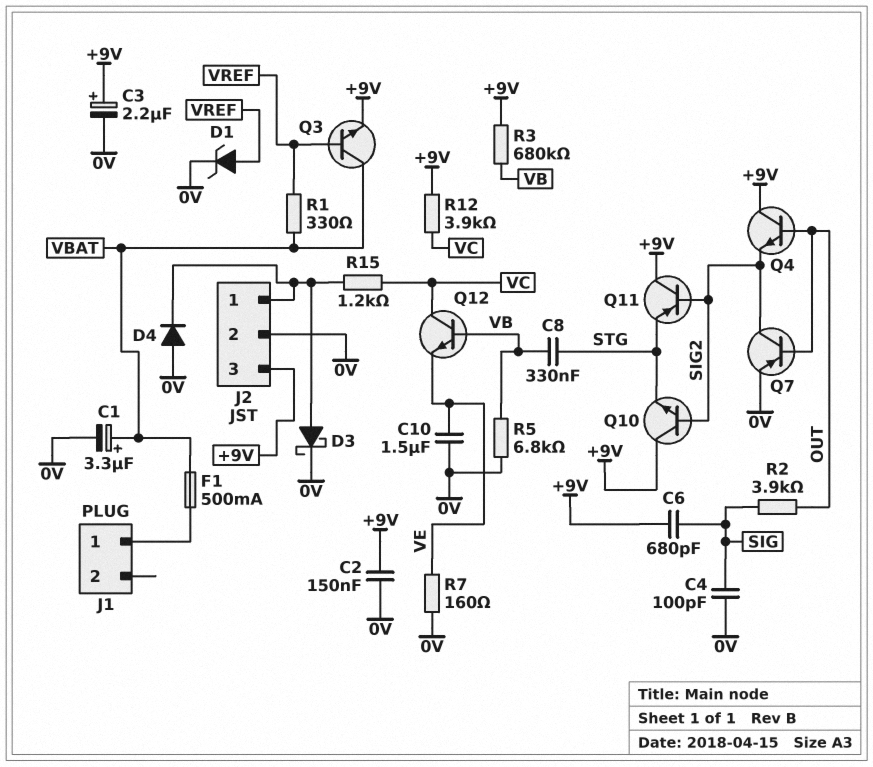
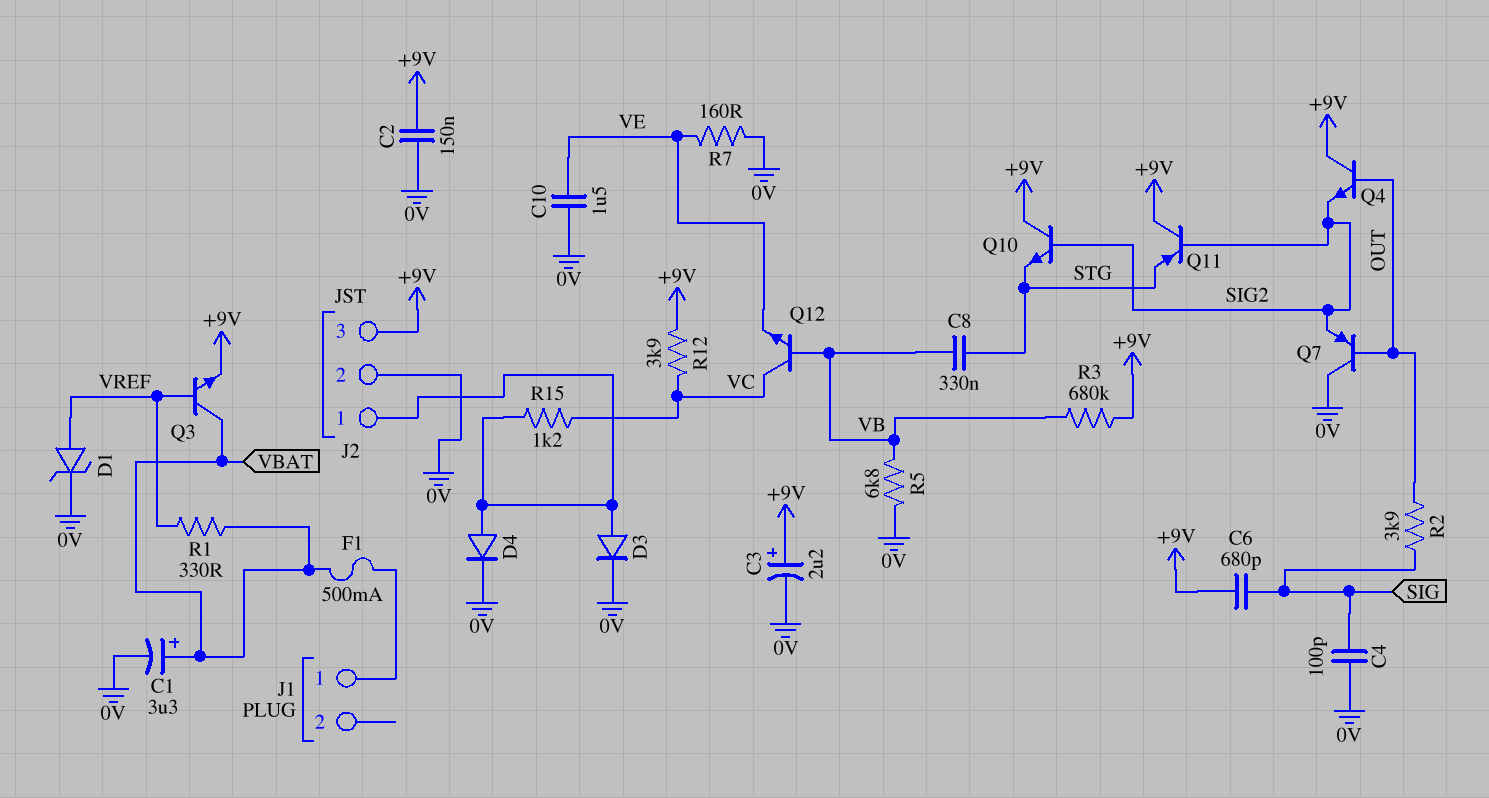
D3: schottky (A J2/1, K 0V) -> diode (A J2/1, K 0V)
D4: diode (A 0V, K J2/1) -> diode (A J2/1, K 0V)
Q7: PNP (B OUT, C SIG2, E 0V) -> PNP (B OUT, C 0V, E SIG2)

